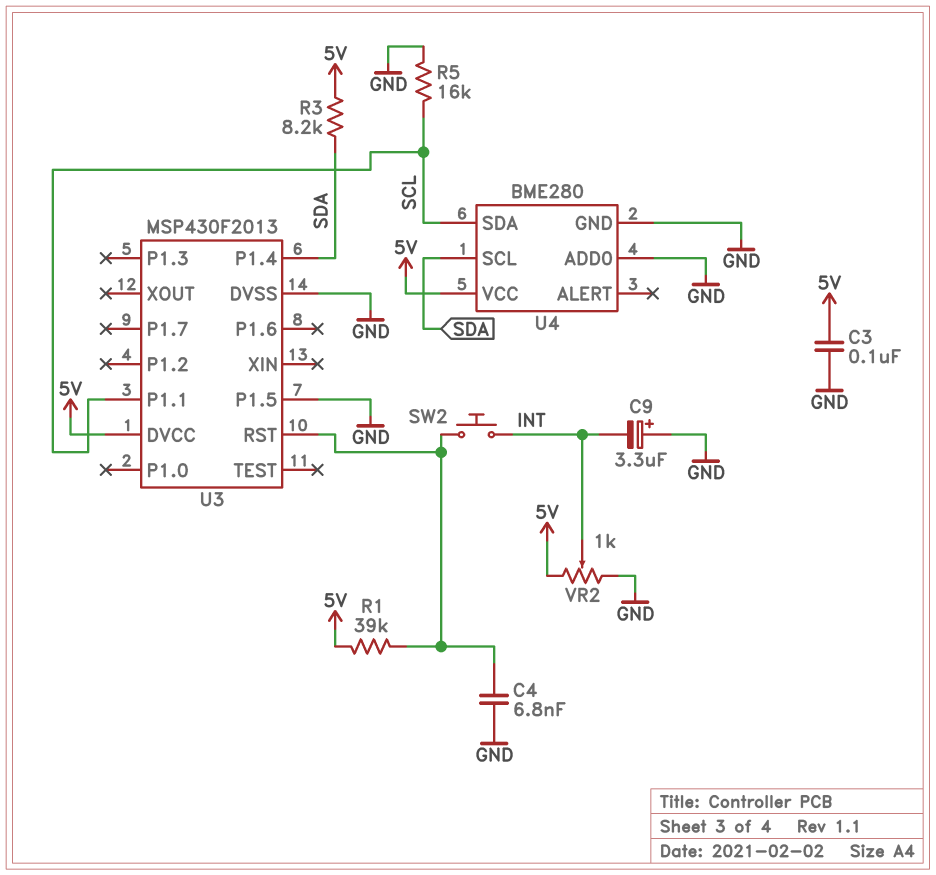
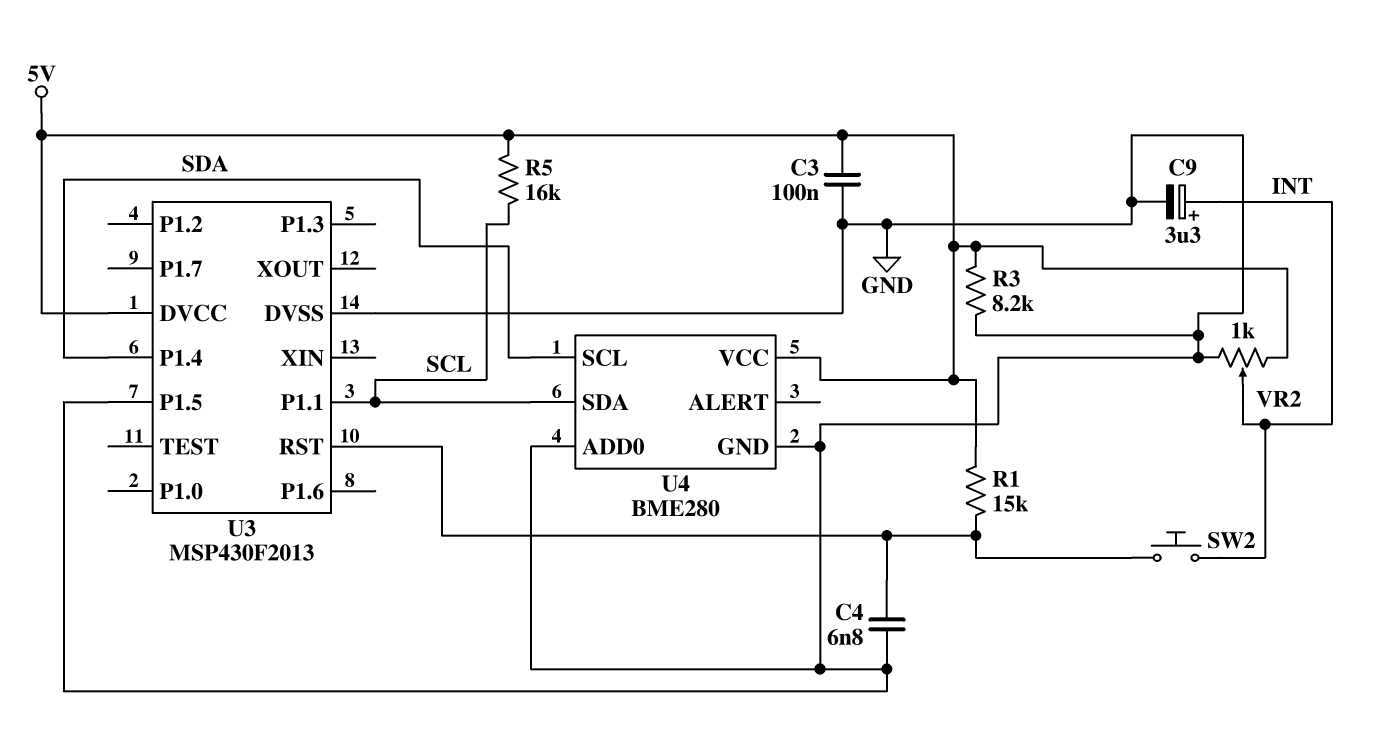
C9: 3.3uF (plus GND, minus INT) -> 3.3uF (plus INT, minus GND)
R1: 39k (5V, U3/RST) -> 15k (5V, U3/RST)
R3: 8.2k (5V, SDA) -> 8.2k (5V, GND)
R5: 16k (GND, SCL) -> 16k (5V, SCL)

